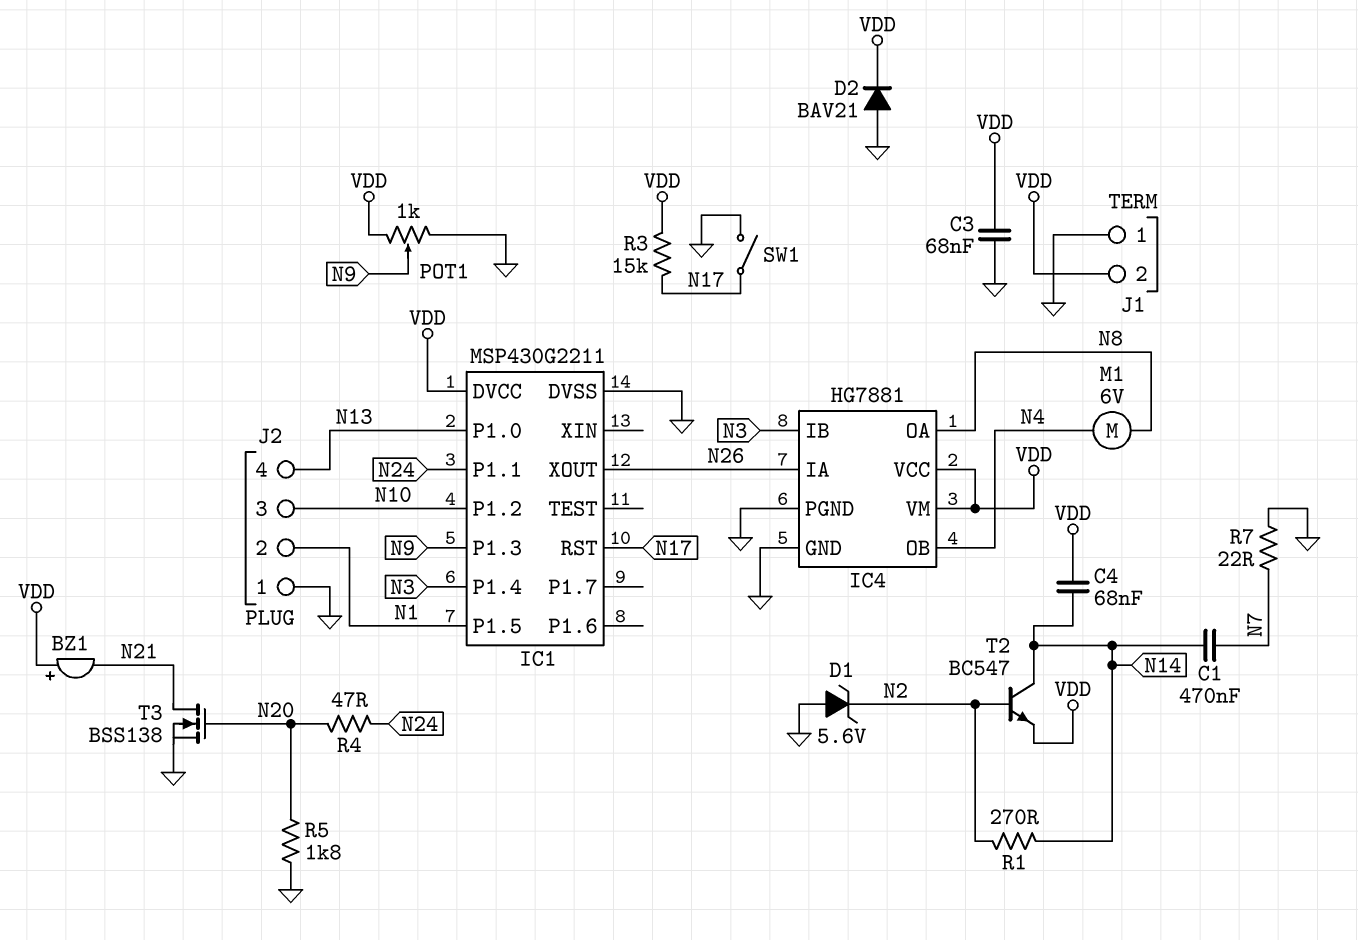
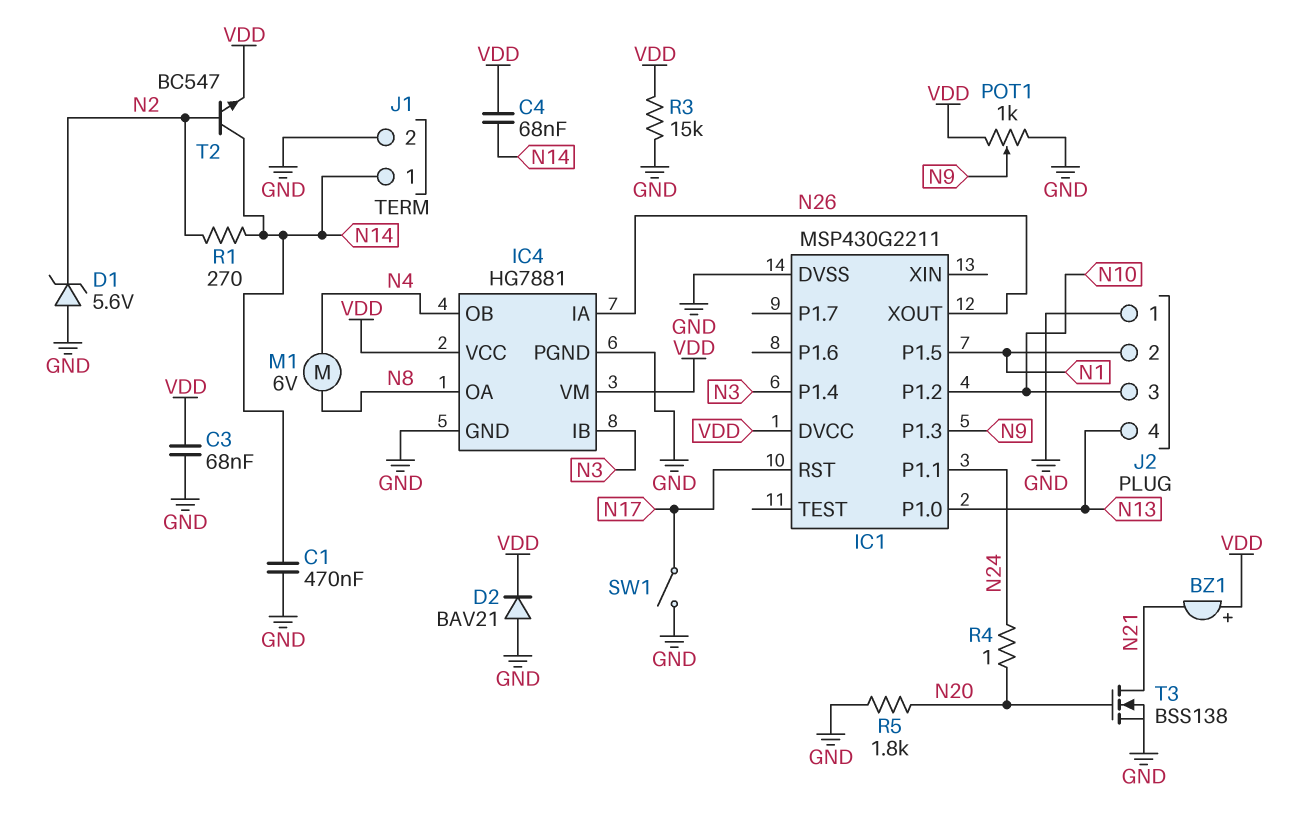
C1: 470nF (N7, N14) -> 470nF (GND, N14)
J1 pin 1: GND -> N14
J1 pin 2: VDD -> GND
R3: 15k (N17, VDD) -> 15k (GND, VDD)
R4: 47 (N20, N24) -> 1 (N20, N24)
R7: 22 (GND, N7) -> none

